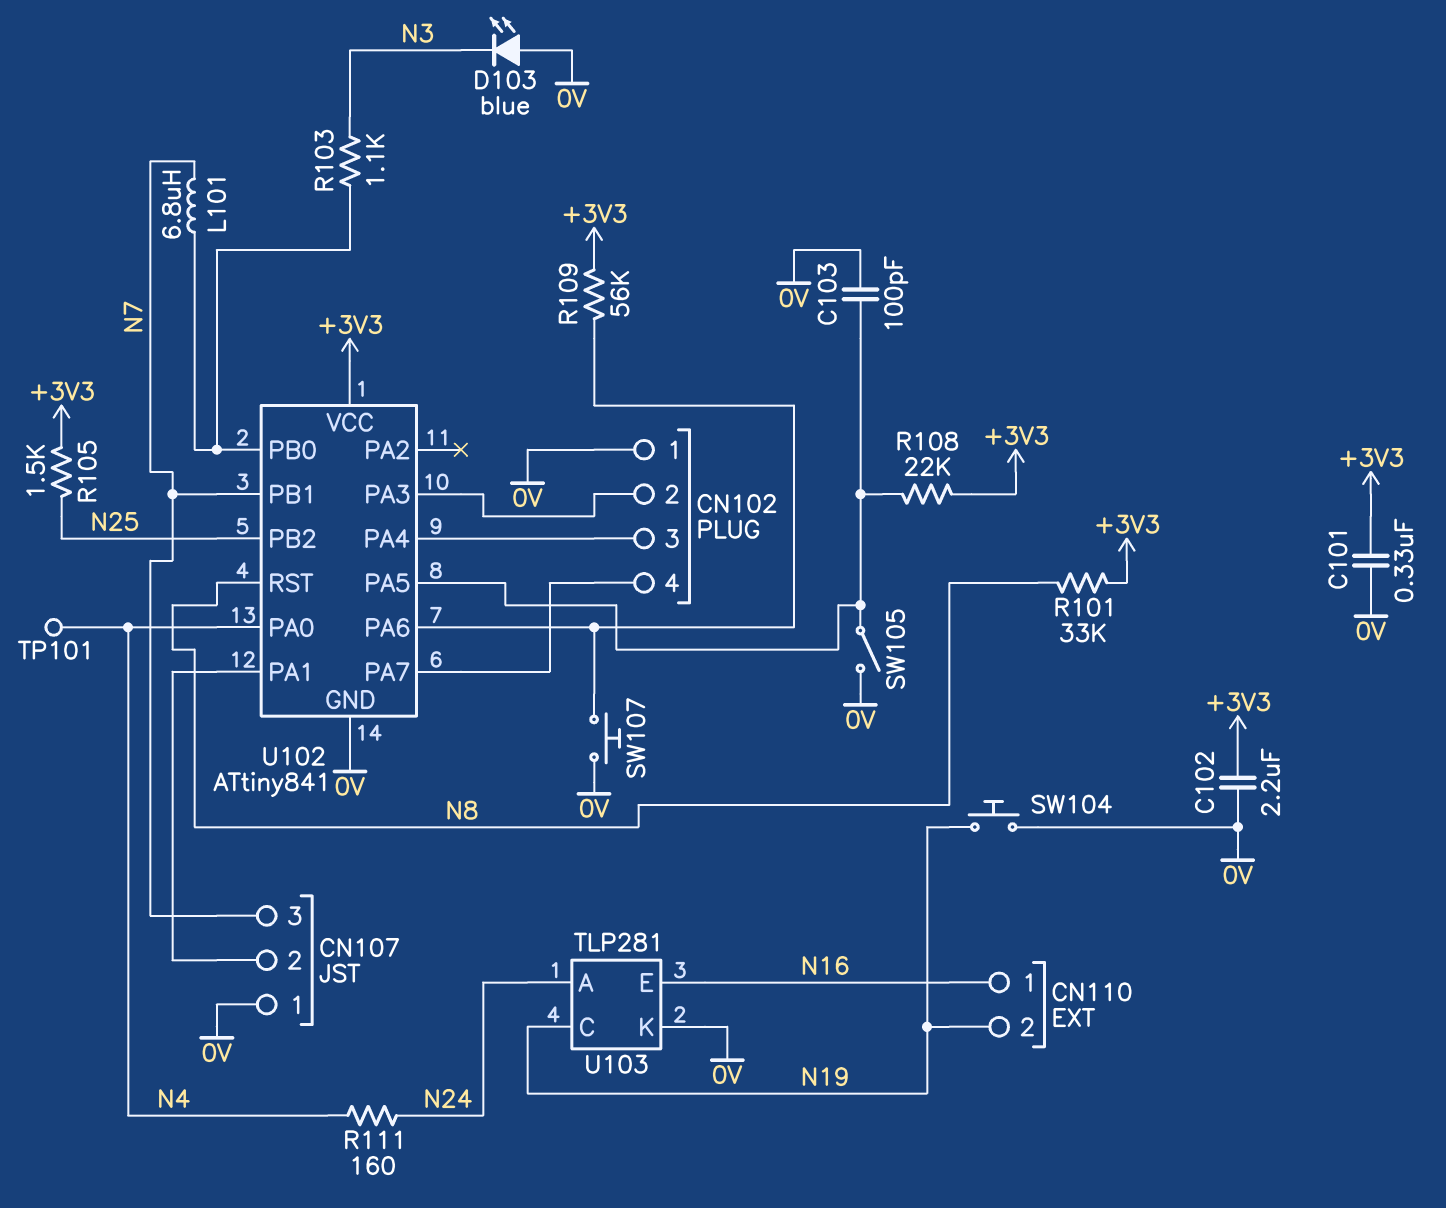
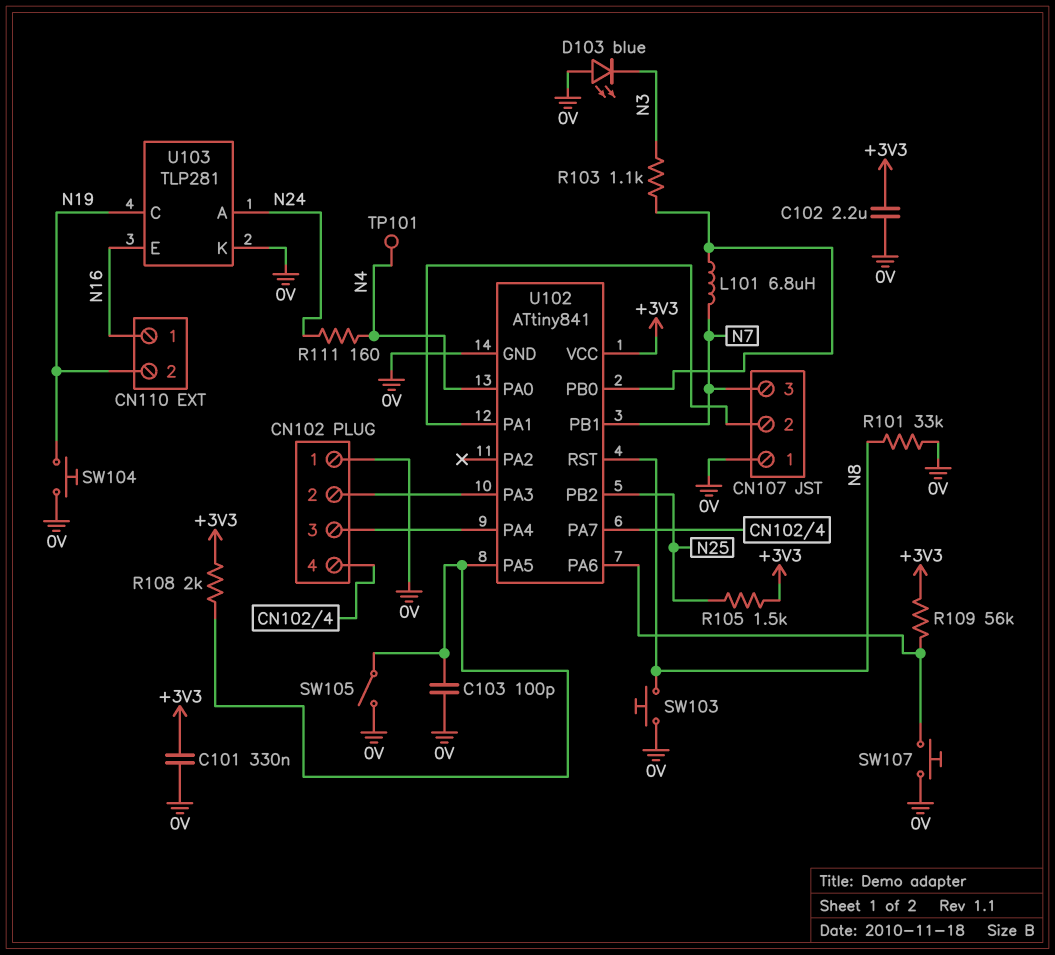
R101: 33k (+3V3, N8) -> 33k (0V, N8)
R108: 22k (+3V3, U102/PA5) -> 2k (+3V3, U102/PA5)
SW103: none -> button (0V, N8)

